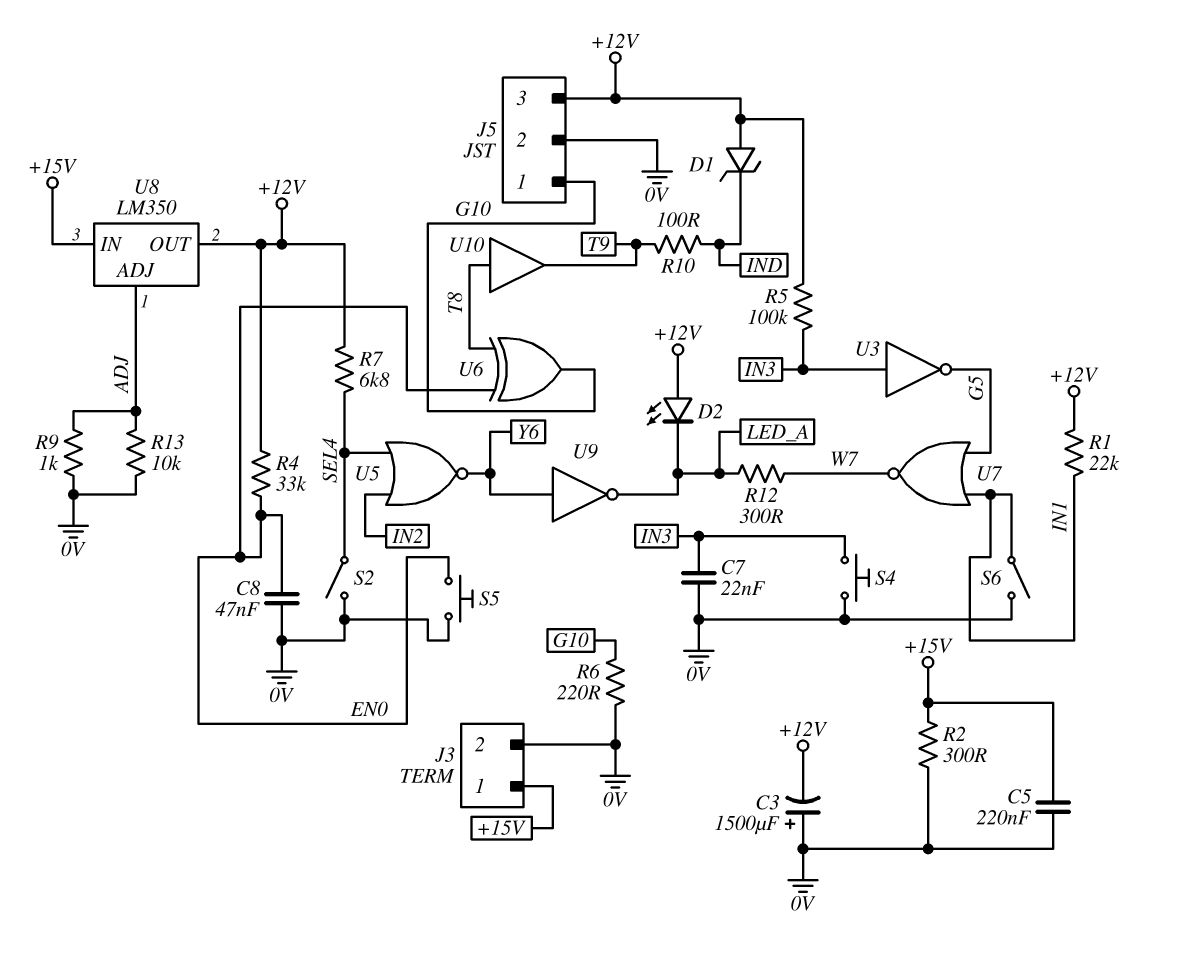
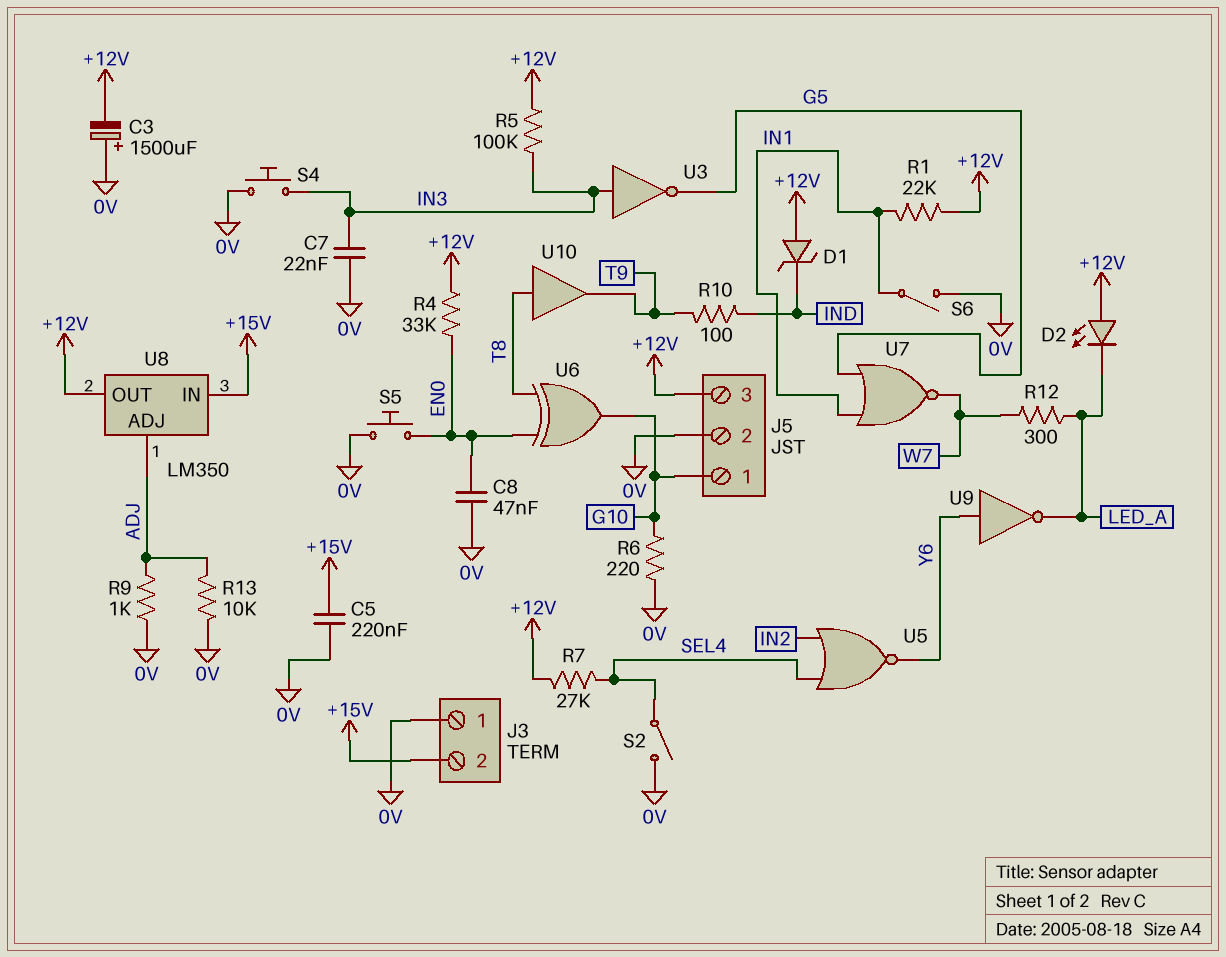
J3 pin 1: +15V -> 0V
J3 pin 2: 0V -> +15V
R2: 300 (+15V, 0V) -> none
R7: 6.8k (+12V, SEL4) -> 27k (+12V, SEL4)

